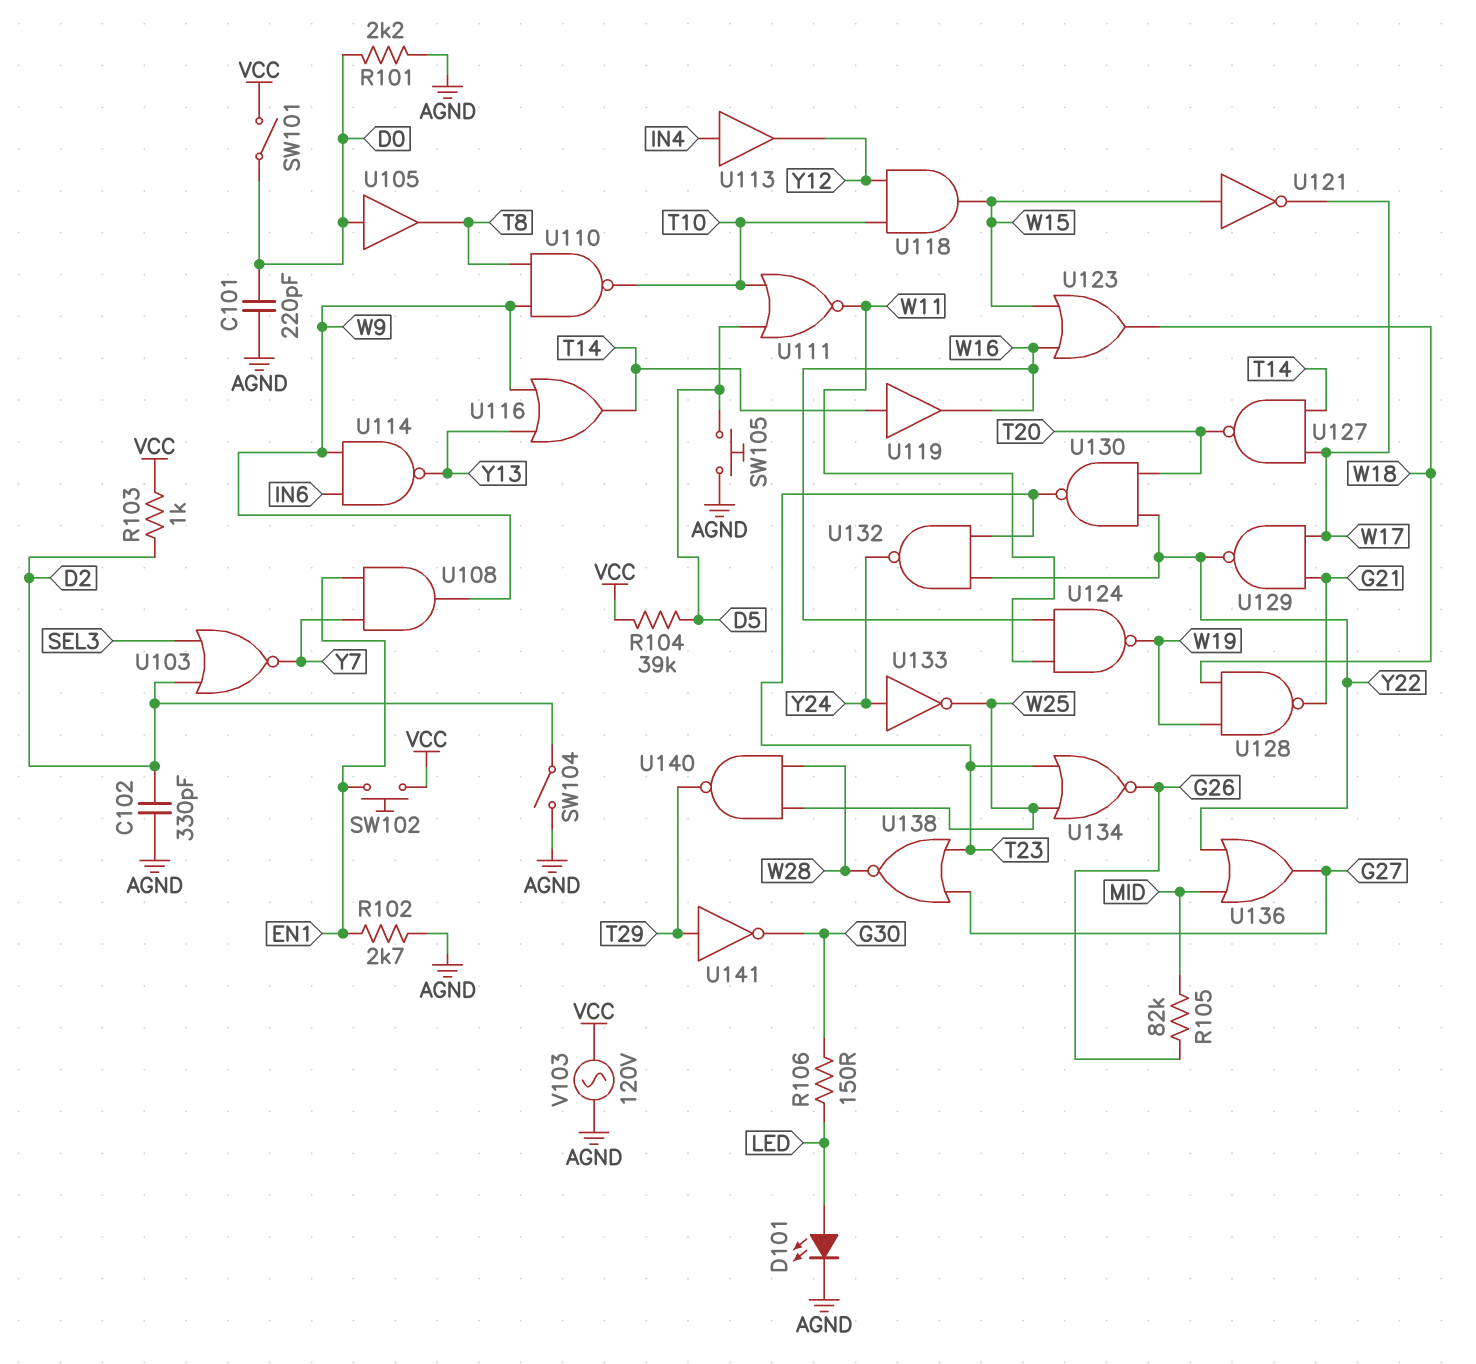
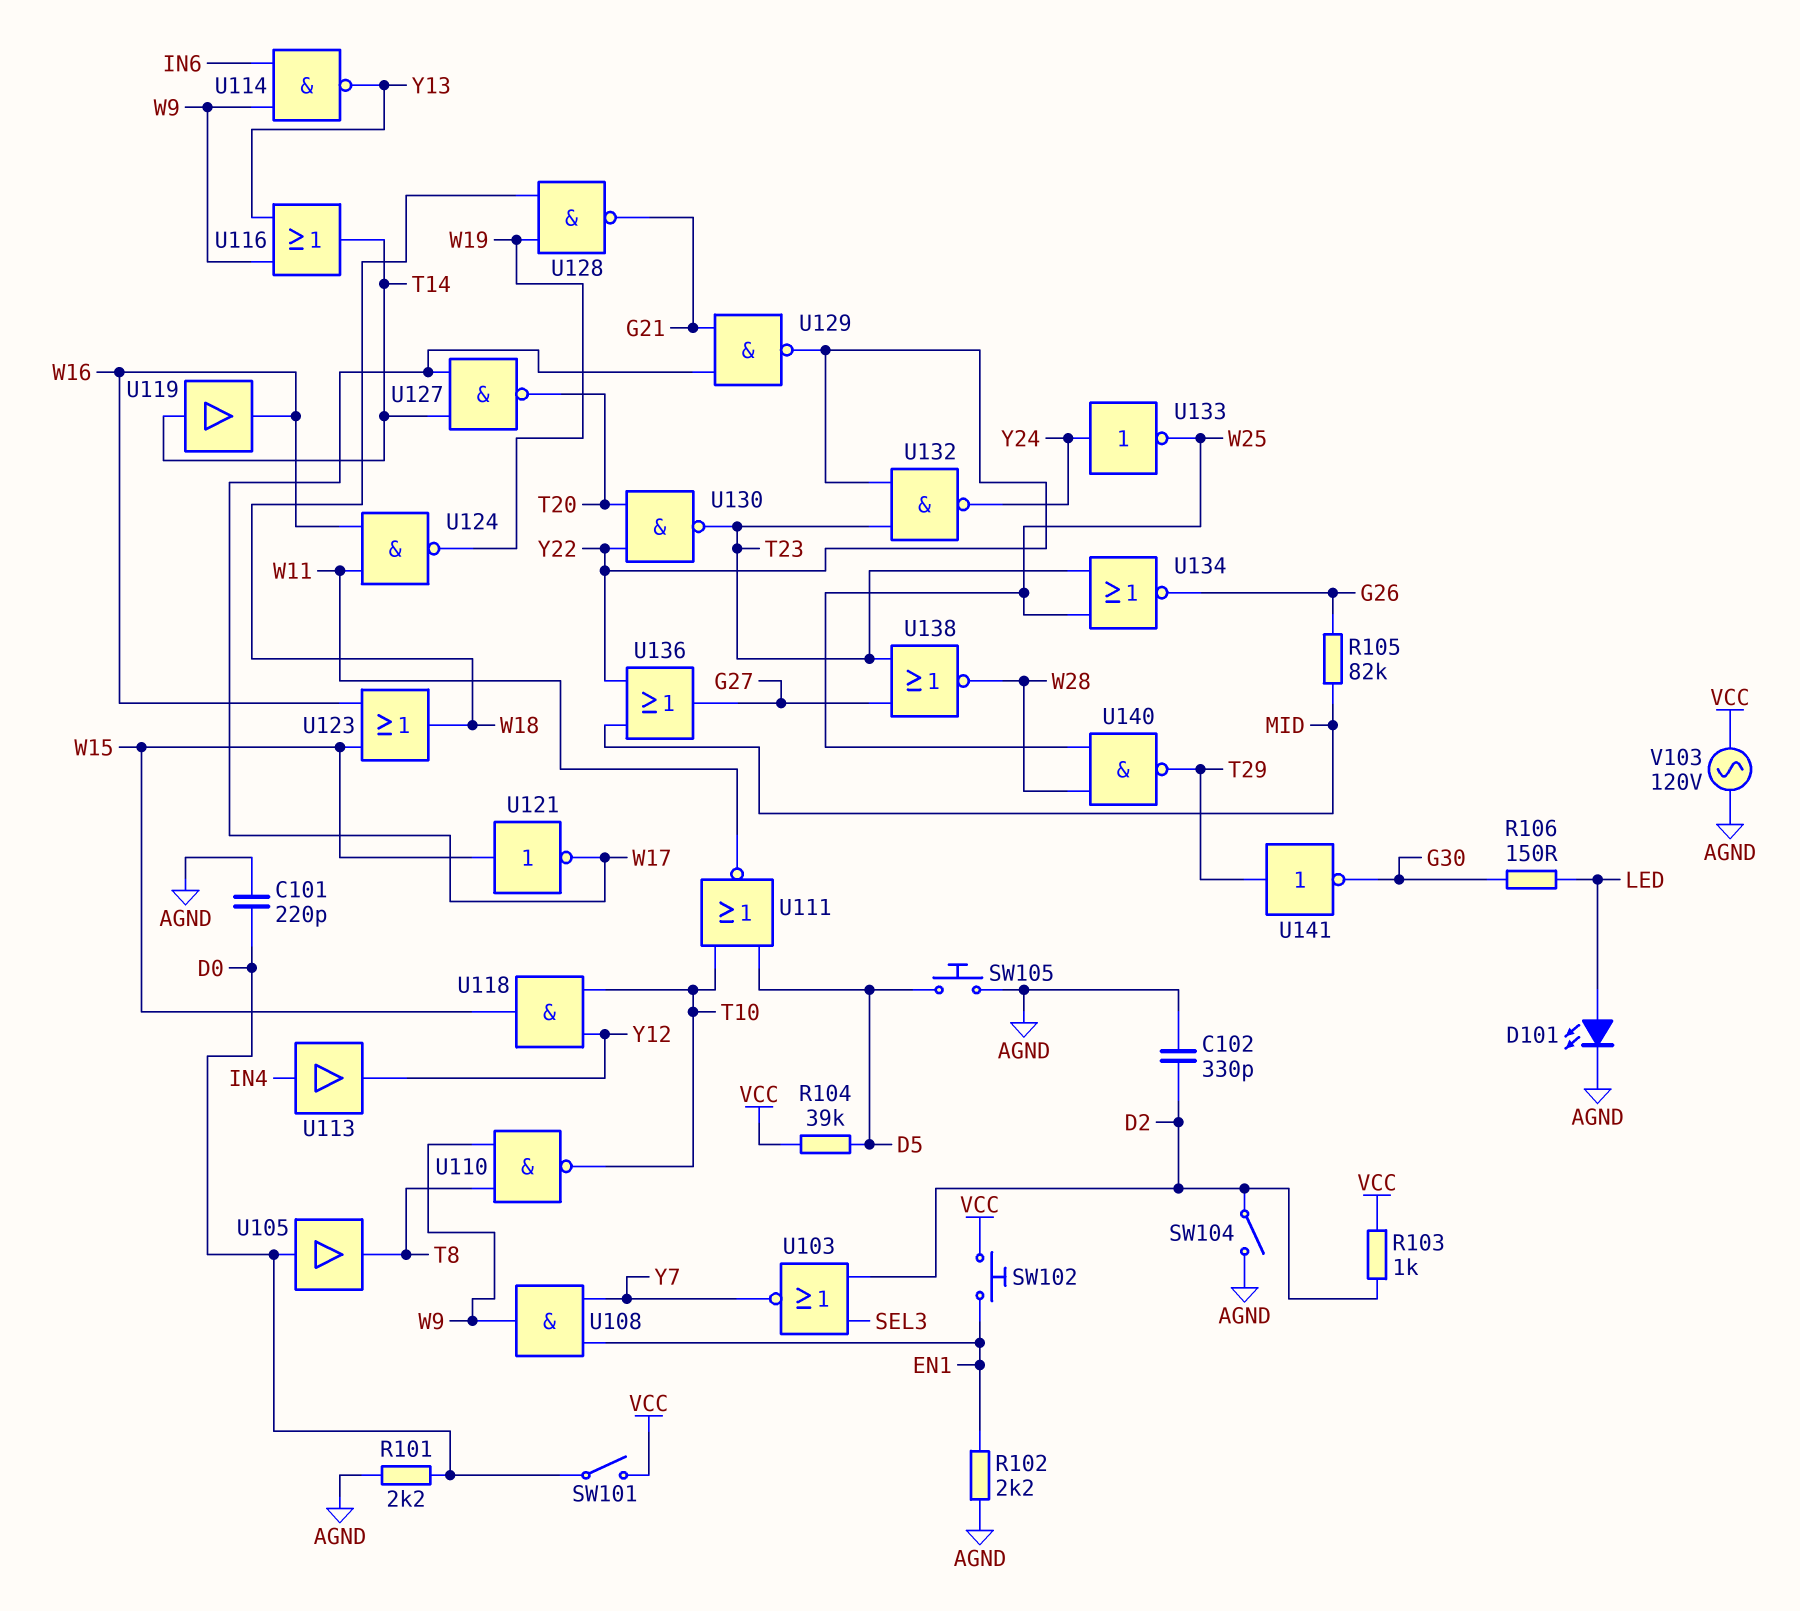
R102: 2.7k (AGND, EN1) -> 2.2k (AGND, EN1)

